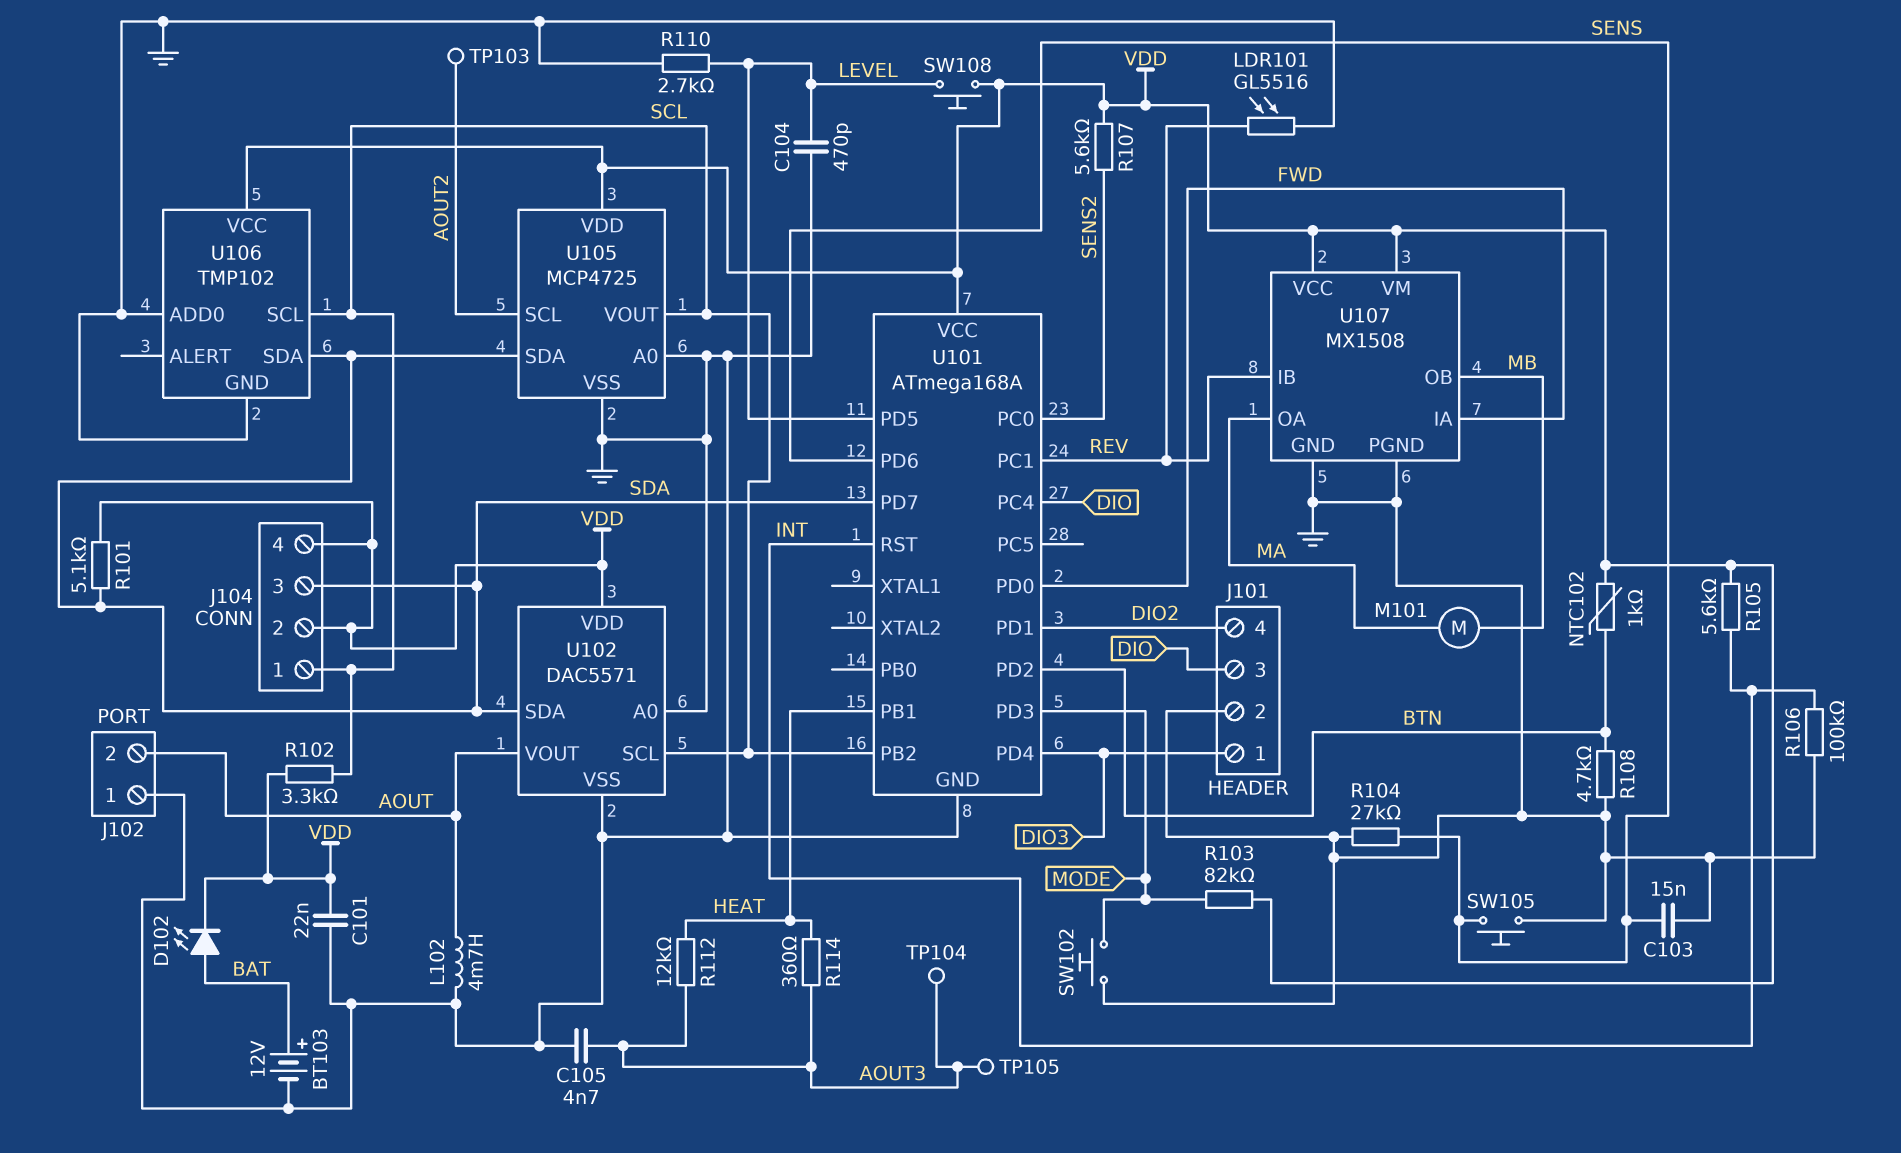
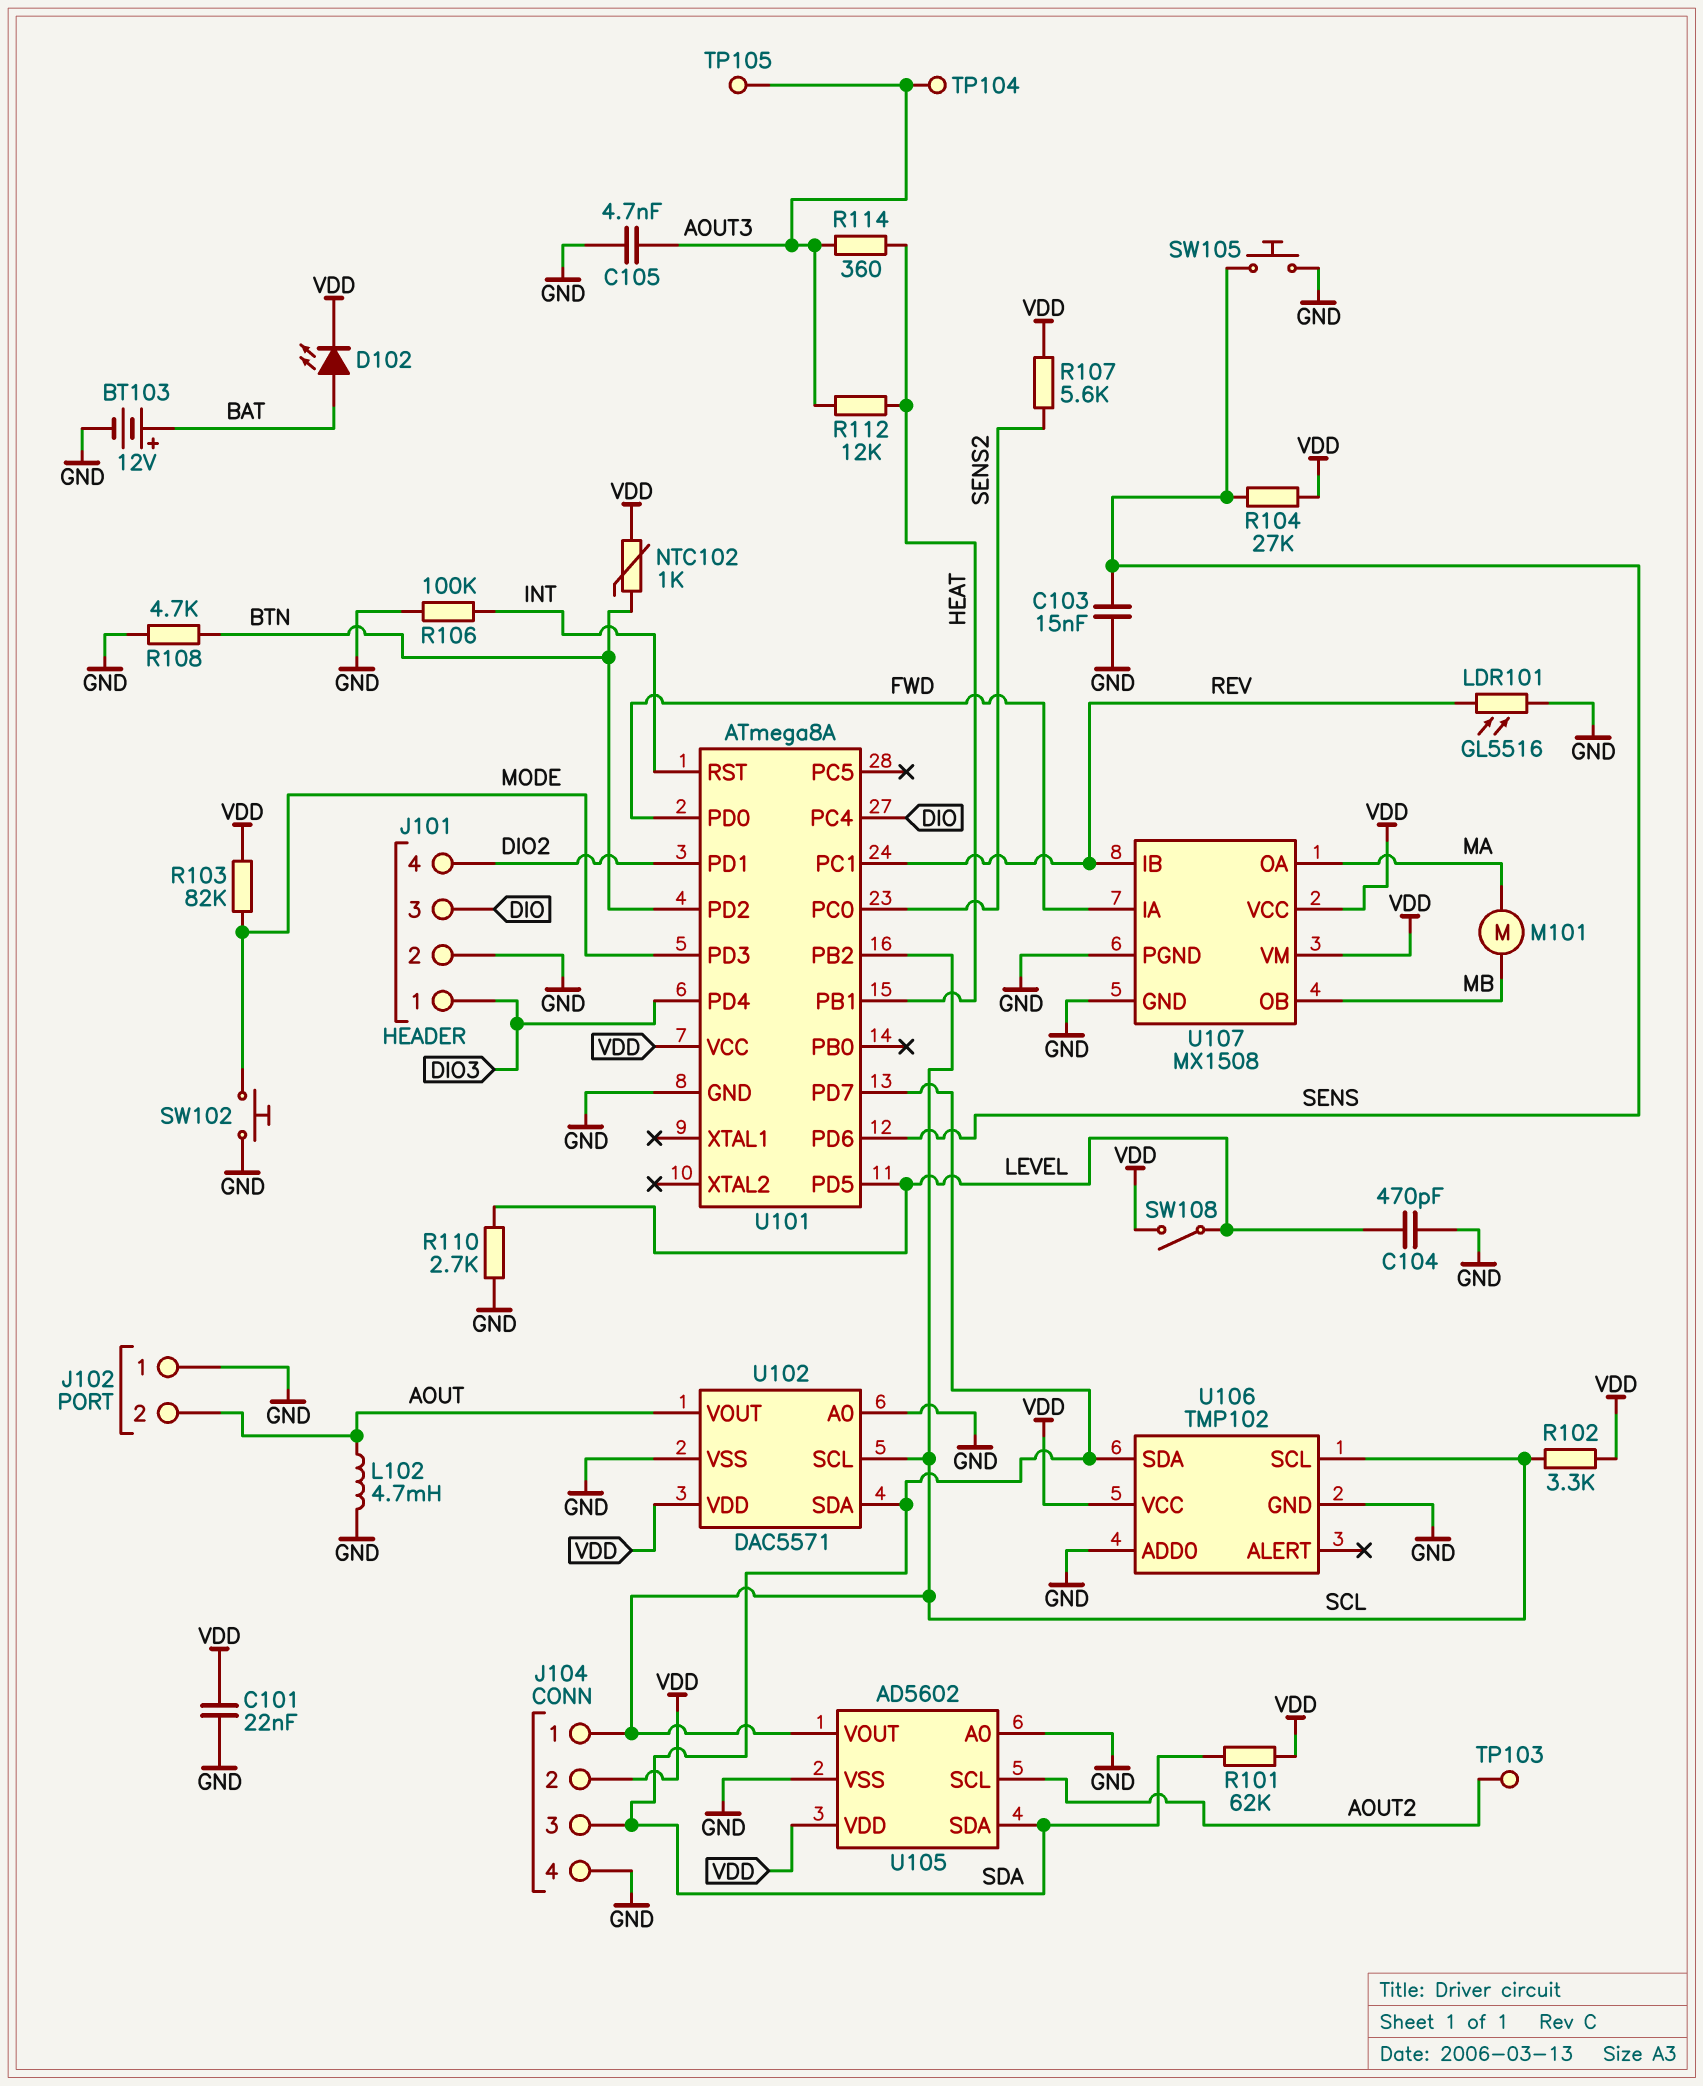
J104 pin 4: VDD -> GND
R101: 5.1k (SDA, VDD) -> 62k (SDA, VDD)
R104: 27k (GND, SENS) -> 27k (SENS, VDD)
R105: 5.6k (INT, VDD) -> none
SW108: button (LEVEL, VDD) -> switch (LEVEL, VDD)
U101: ATmega168A -> ATmega8A
U105: MCP4725 -> AD5602

